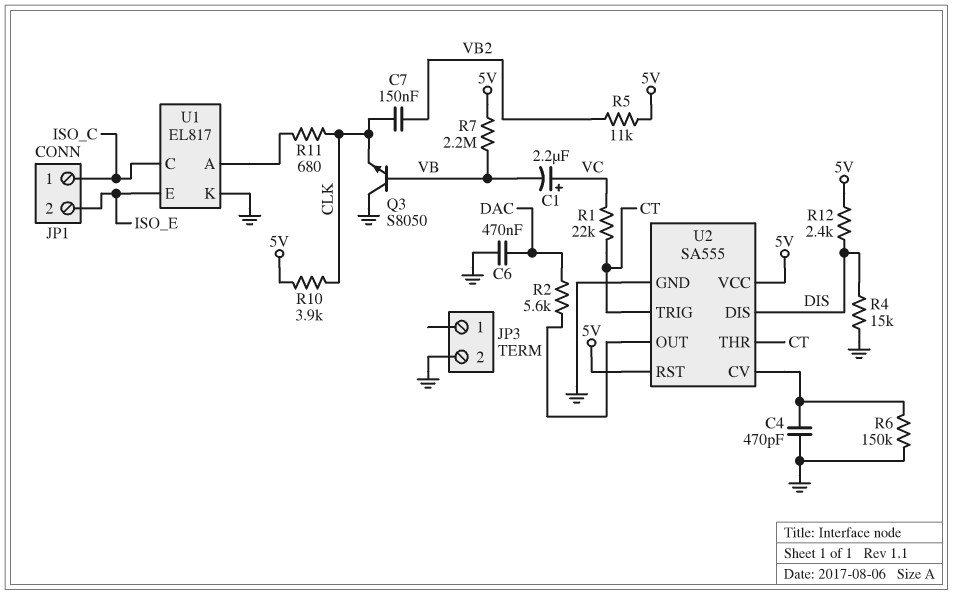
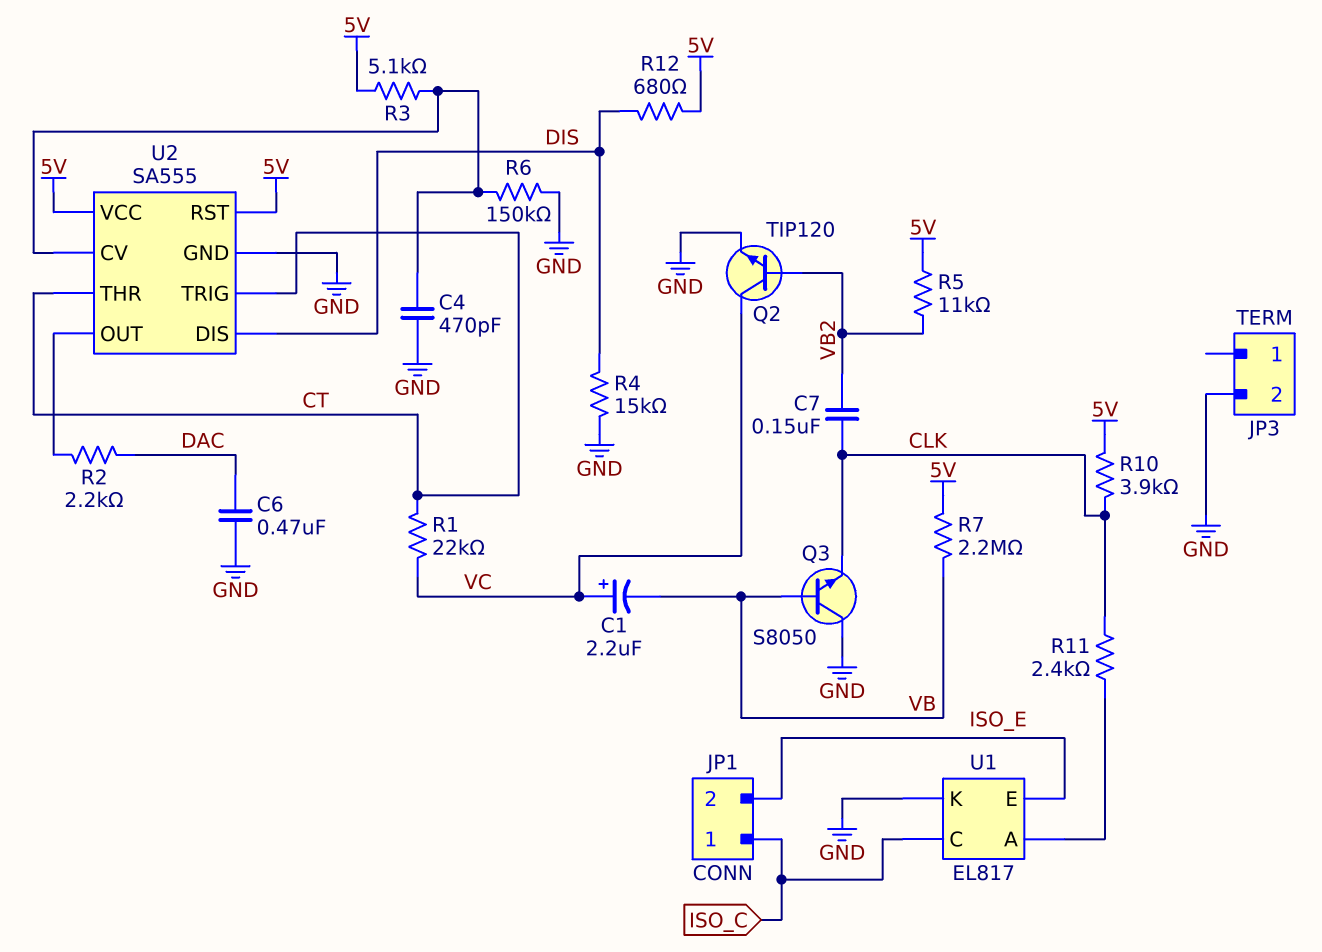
Q2: none -> NPN TIP120 (B VB2, C VC, E GND)
R2: 5.6k (DAC, U2/OUT) -> 2.2k (DAC, U2/OUT)
R3: none -> 5.1k (5V, U2/CV)
R11: 680 (CLK, U1/A) -> 2.4k (CLK, U1/A)
R12: 2.4k (5V, DIS) -> 680 (5V, DIS)

